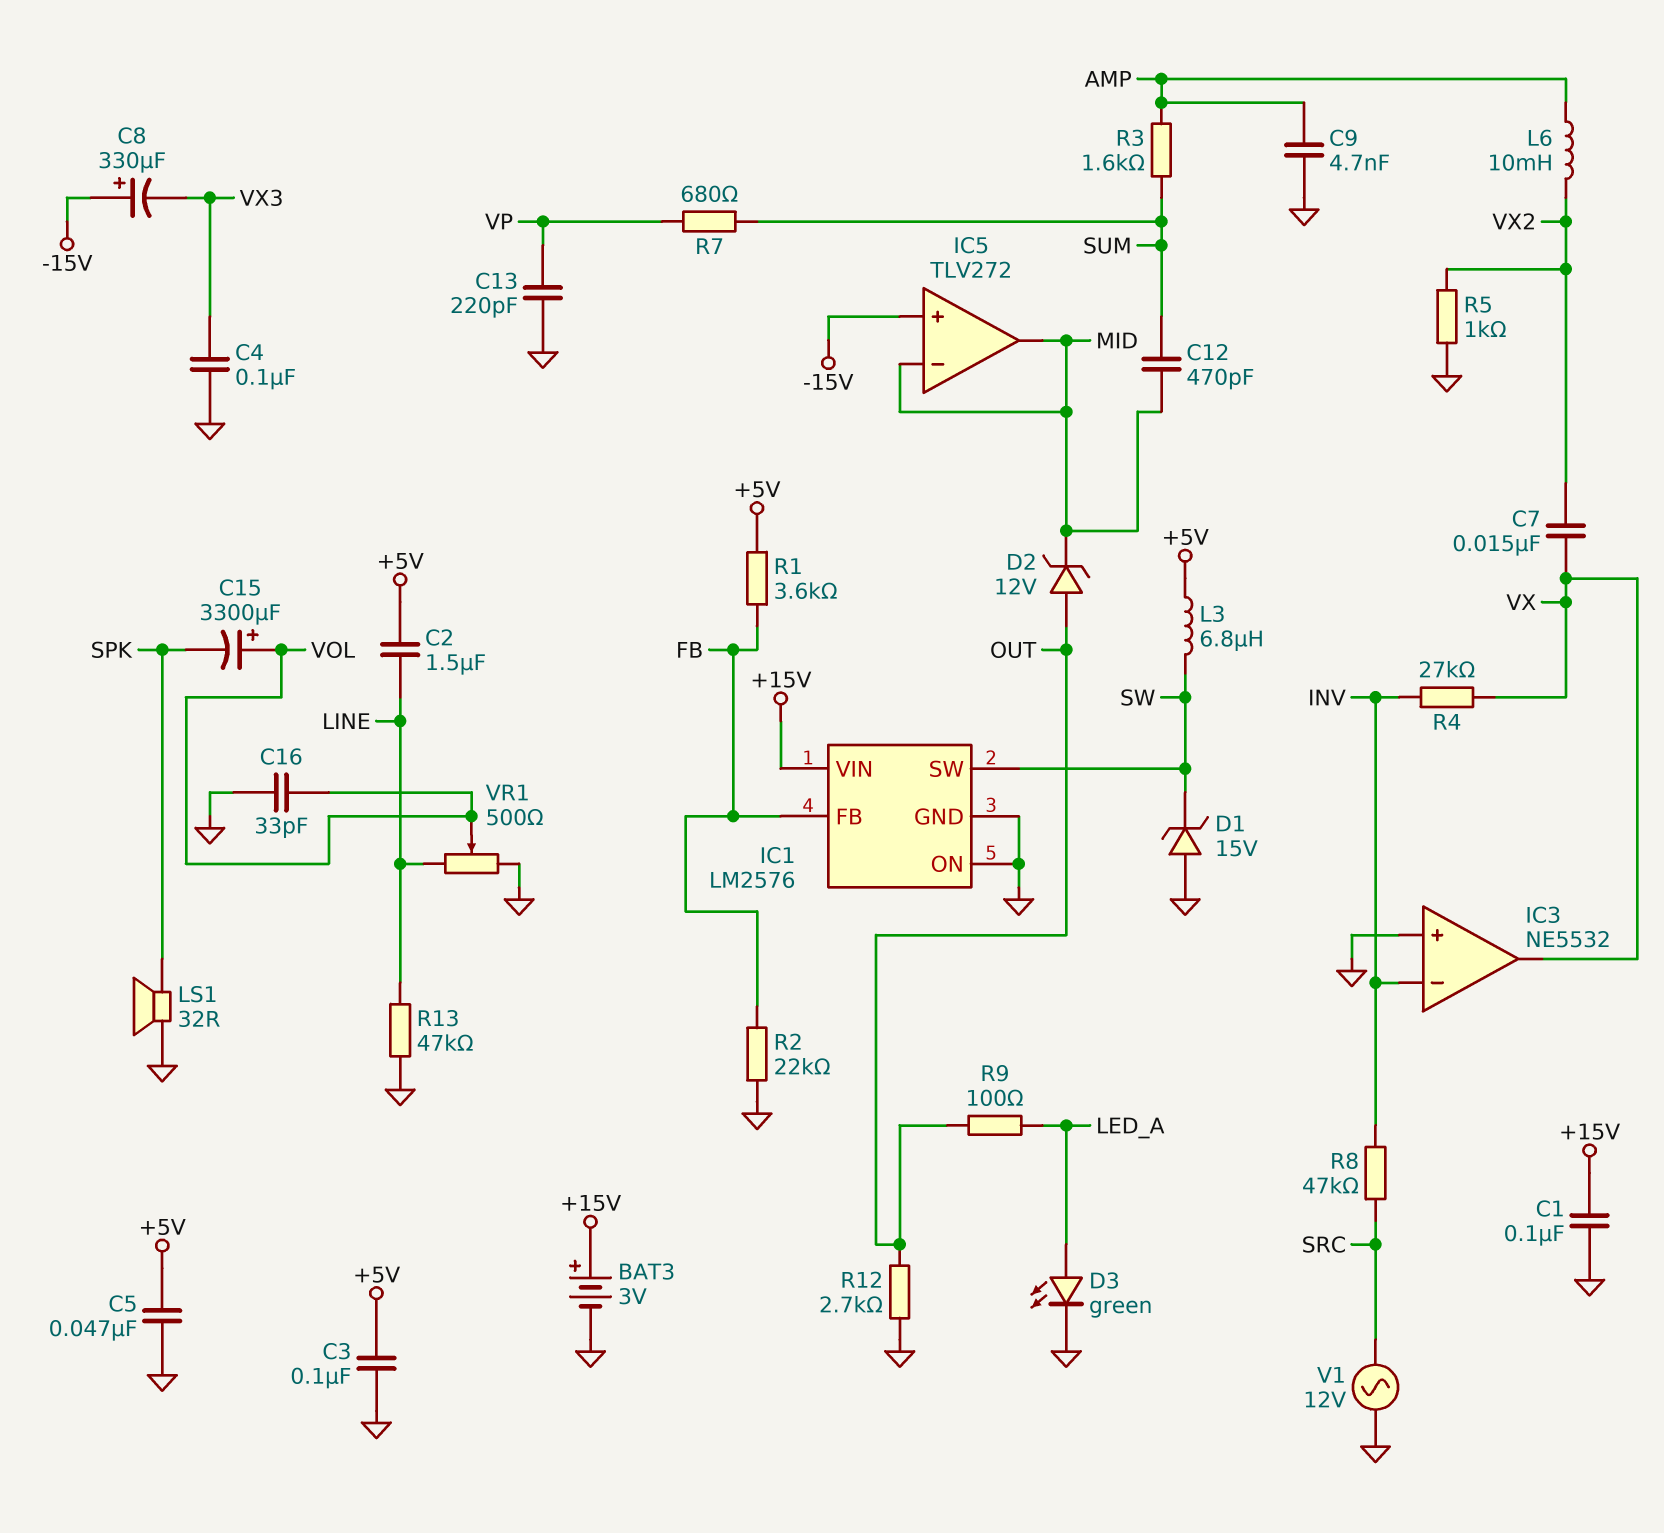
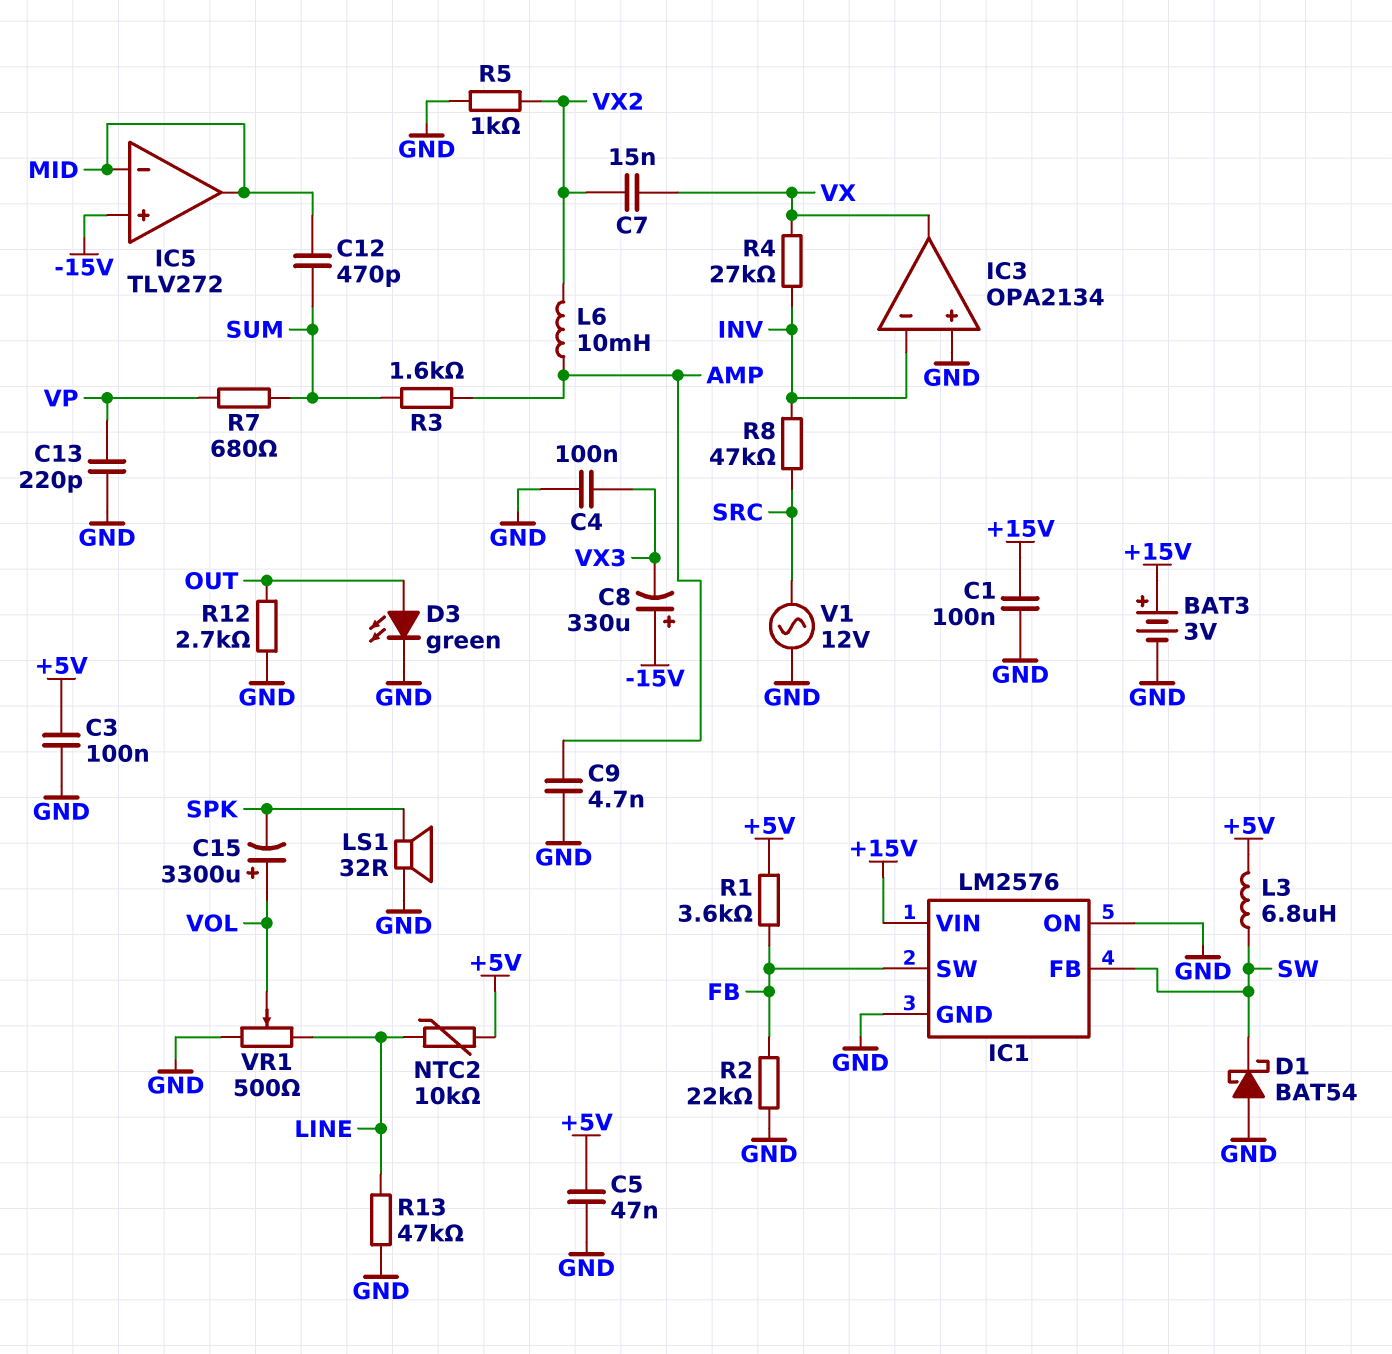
C2: 1.5uF (+5V, LINE) -> none
C16: 33pF (GND, VOL) -> none
D1: zener 15V (A GND, K SW) -> schottky BAT54 (A GND, K SW)
D2: zener 12V (A OUT, K MID) -> none
D3: LED green (A LED_A, K GND) -> LED green (A OUT, K GND)
IC1 pin FB: FB -> SW
IC1 pin SW: SW -> FB
IC3: NE5532 -> OPA2134
NTC2: none -> 10k (+5V, LINE)
R9: 100 (LED_A, OUT) -> none

